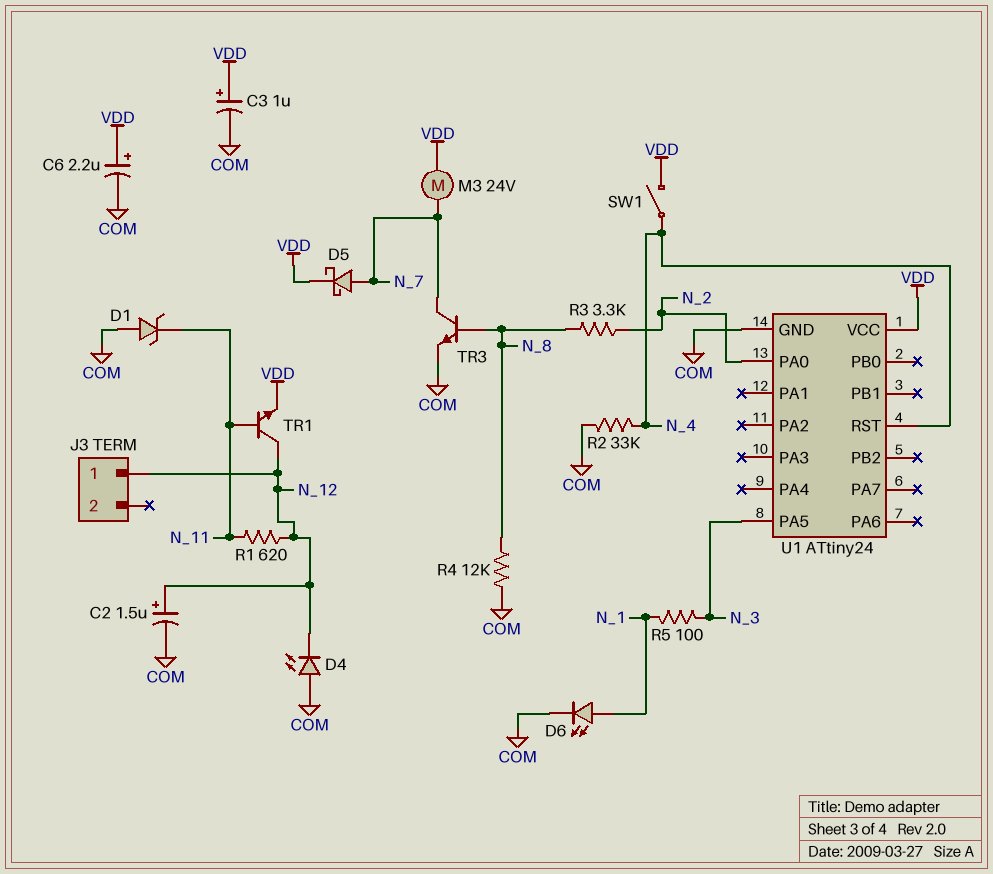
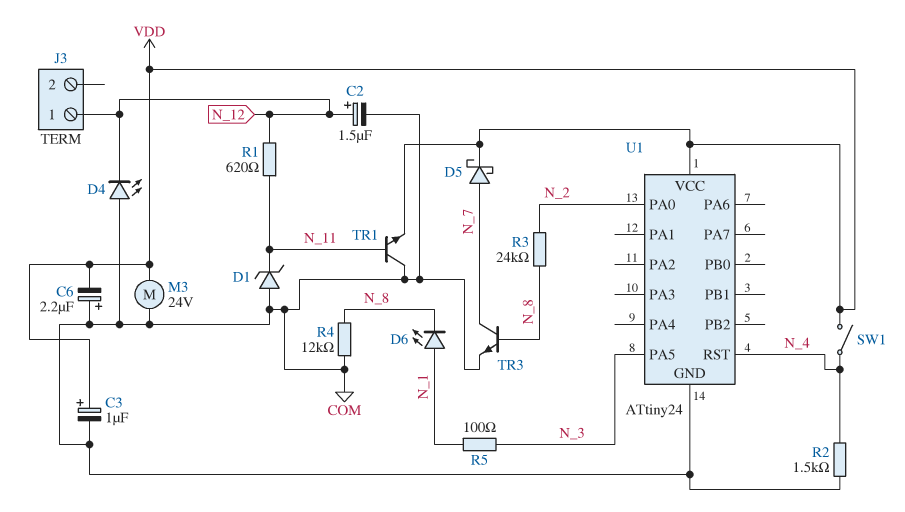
C6: 2.2uF (plus VDD, minus COM) -> 2.2uF (plus COM, minus VDD)
D6: LED (A N_1, K COM) -> LED (A N_1, K N_8)
M3: motor 24V (N_7, VDD) -> motor 24V (COM, VDD)
R2: 33k (COM, N_4) -> 1.5k (COM, N_4)
R3: 3.3k (N_2, N_8) -> 24k (N_2, N_8)
TR1: NPN (B N_11, C N_12, E VDD) -> NPN (B N_11, C COM, E VDD)

